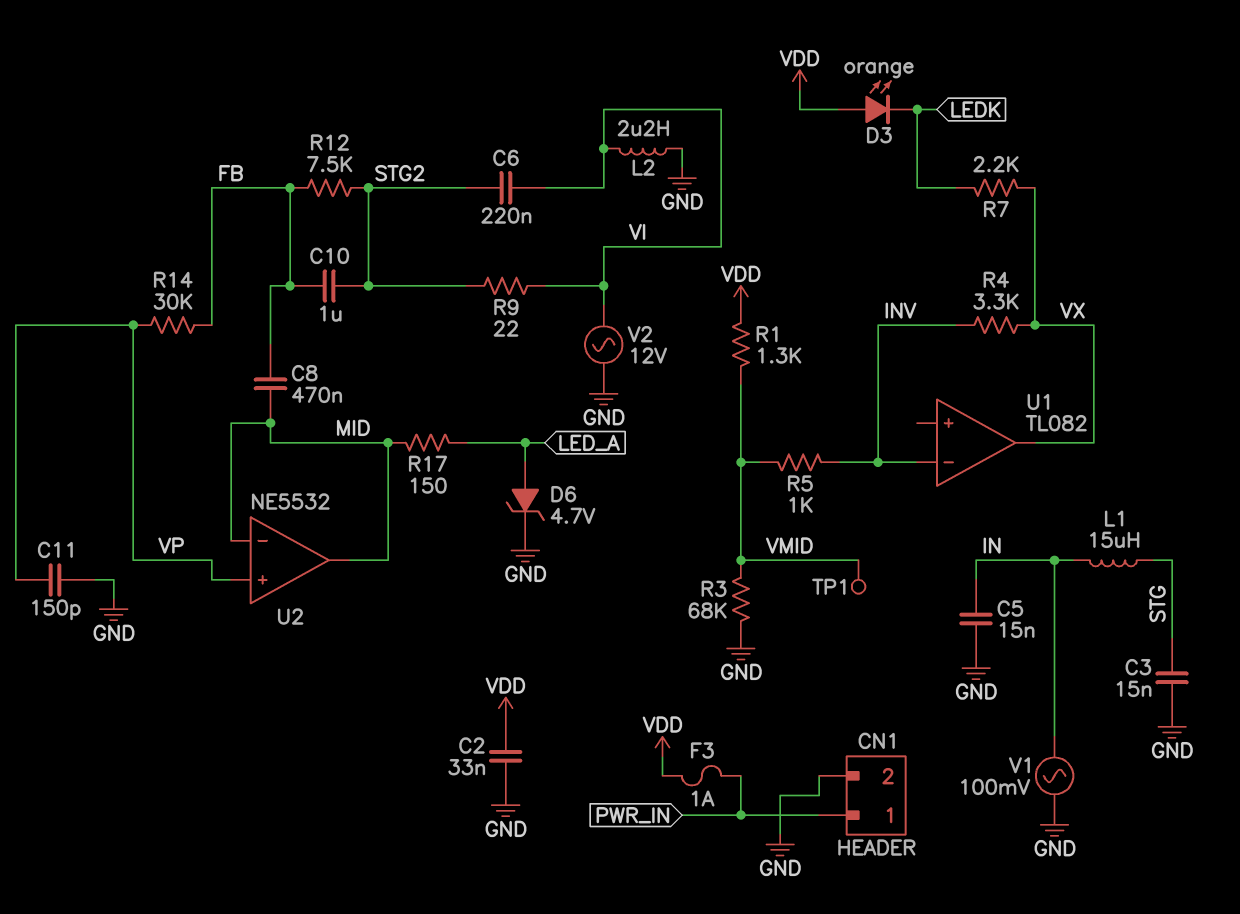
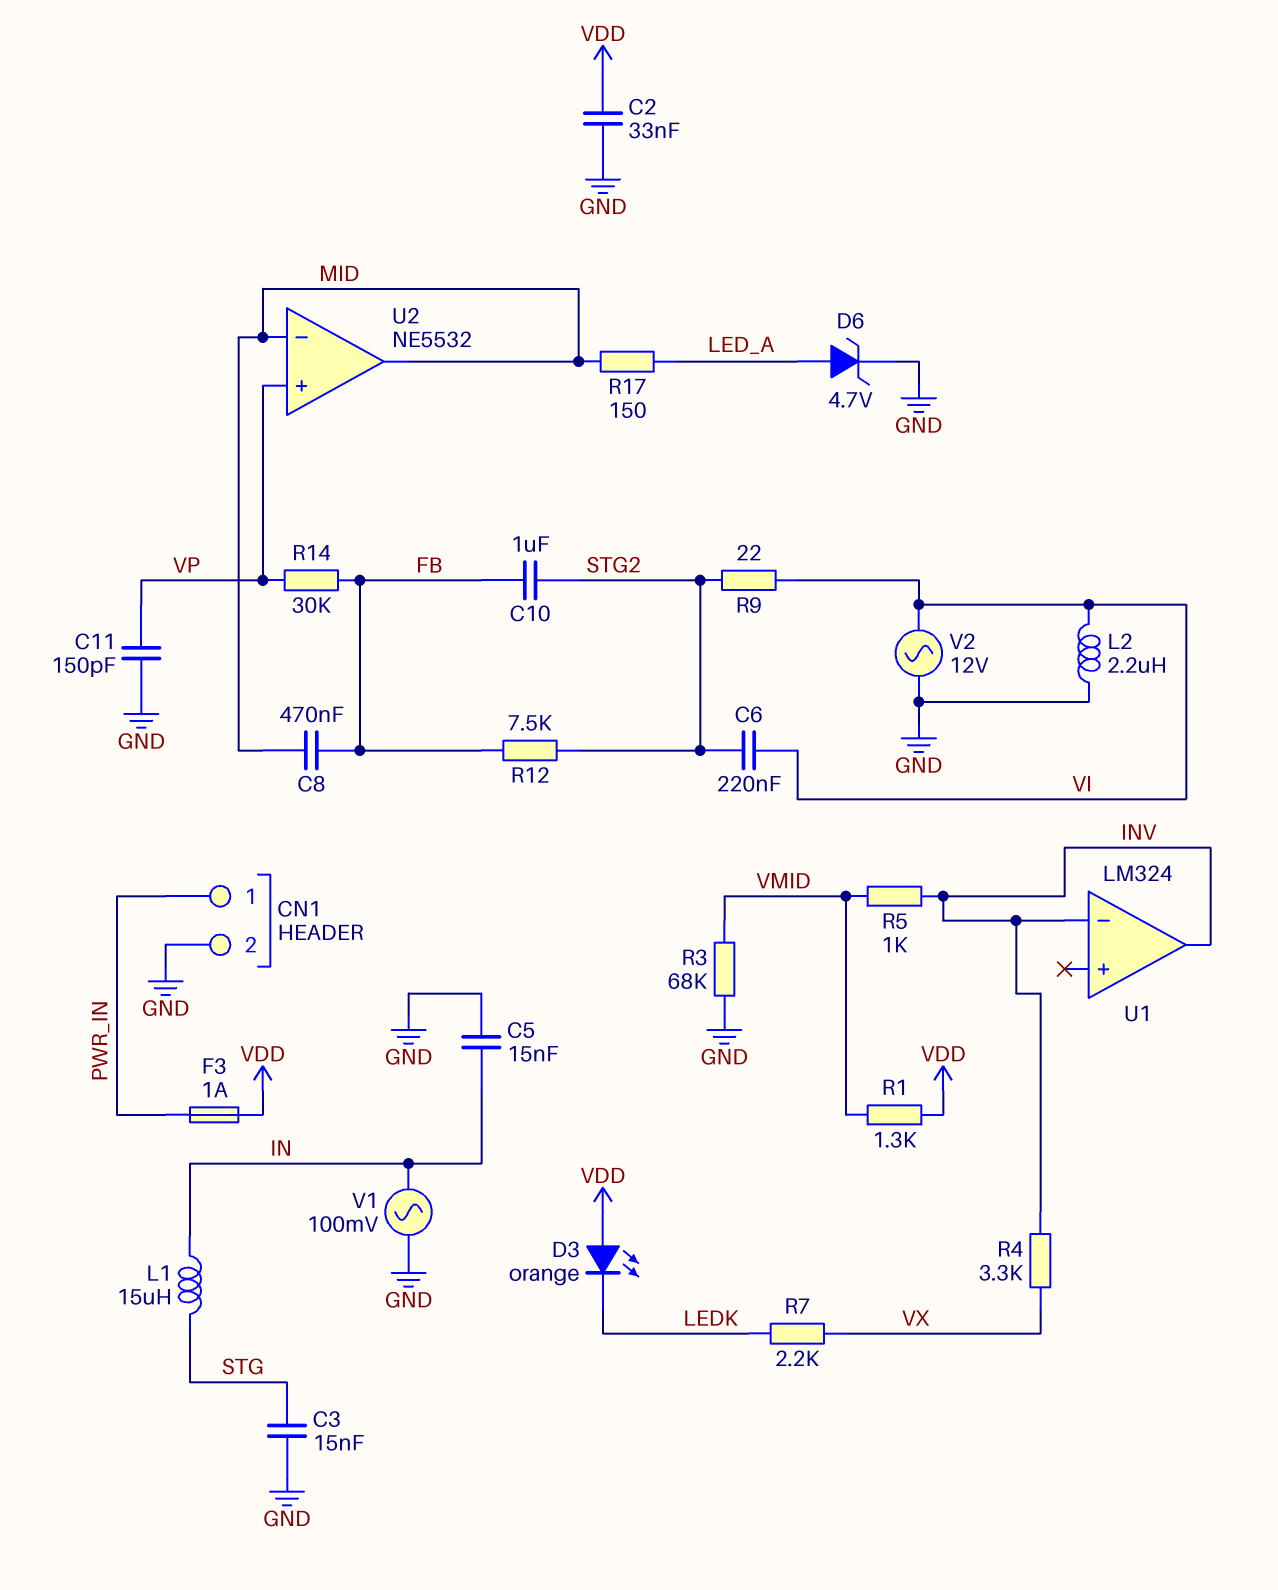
TP1: test point (VMID) -> none
U1: TL082 -> LM324
U1 pin out: VX -> INV

